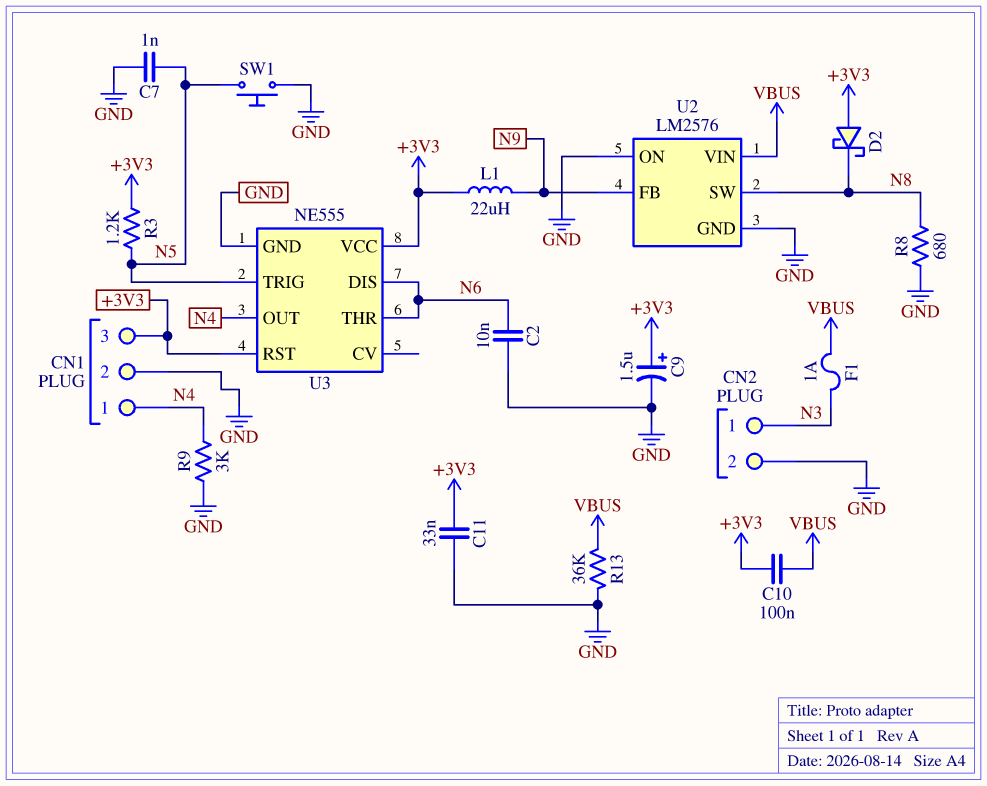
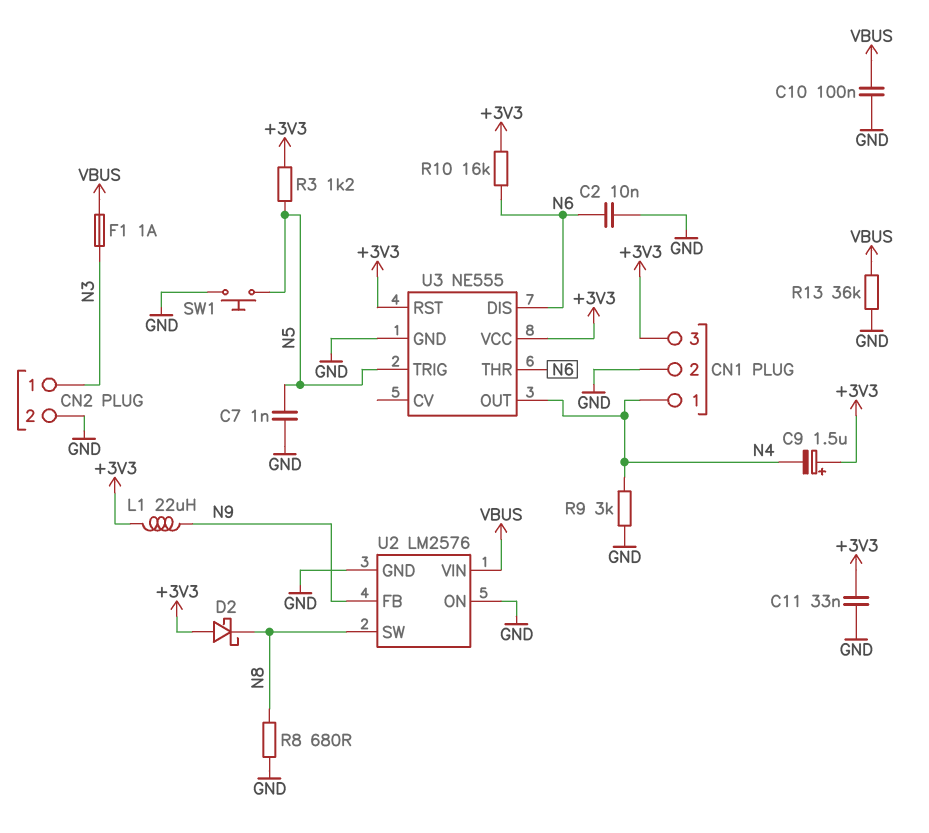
C9: 1.5uF (plus +3V3, minus GND) -> 1.5uF (plus +3V3, minus N4)
C10: 100nF (+3V3, VBUS) -> 100nF (GND, VBUS)
R10: none -> 16k (+3V3, N6)

